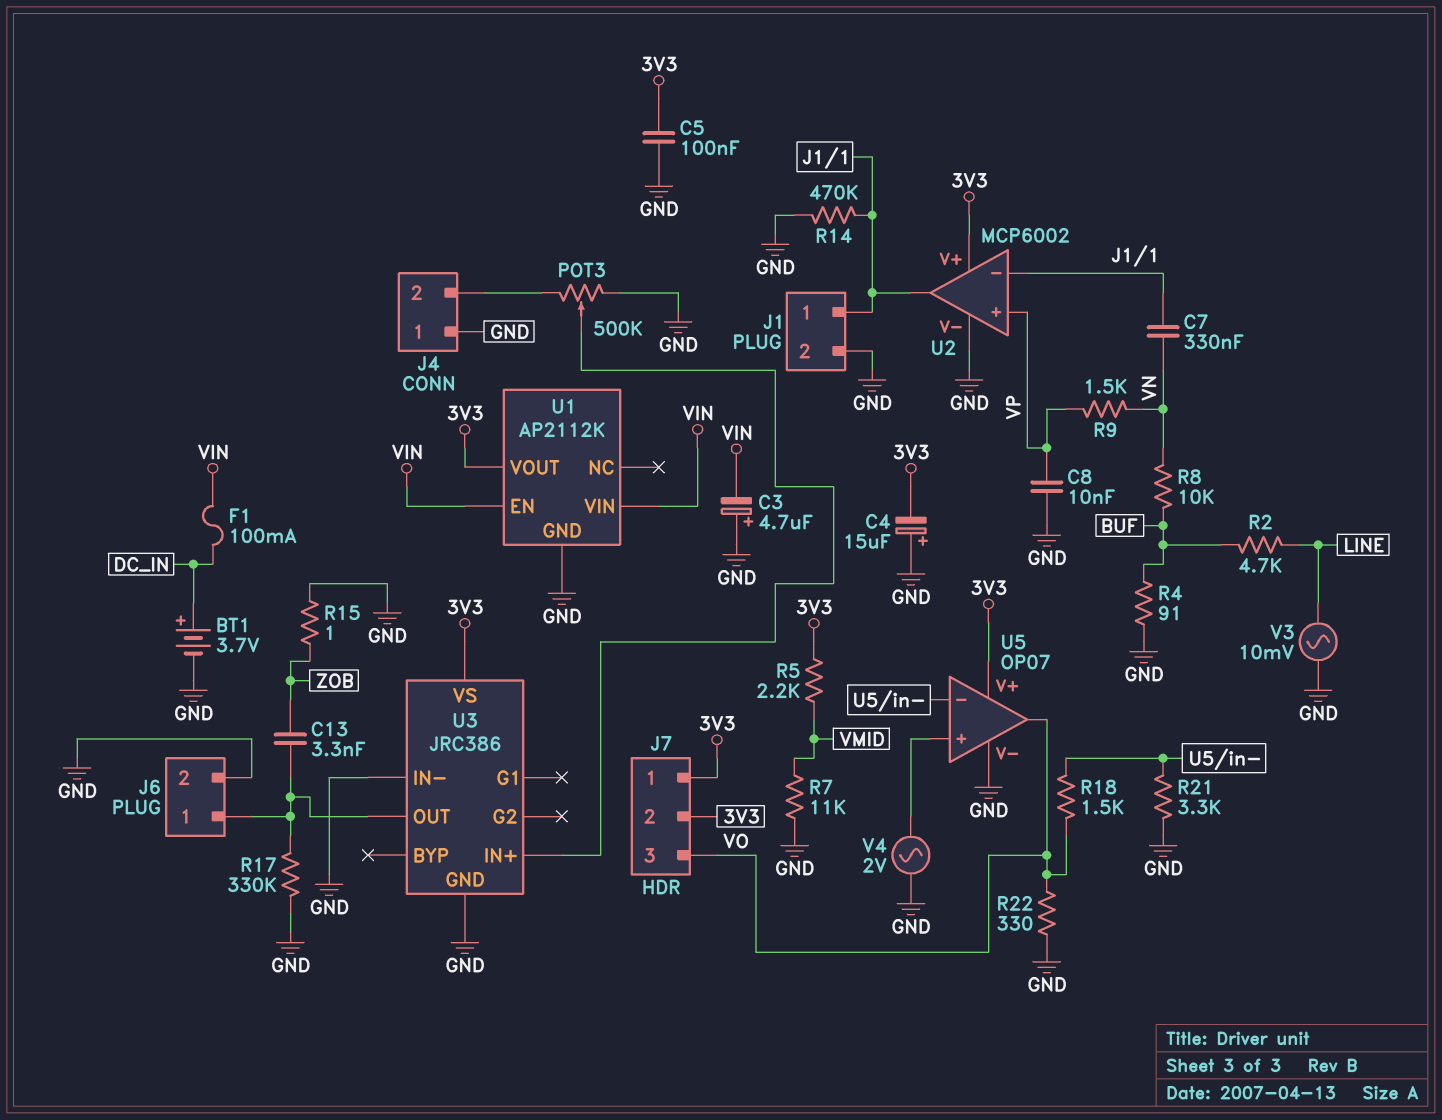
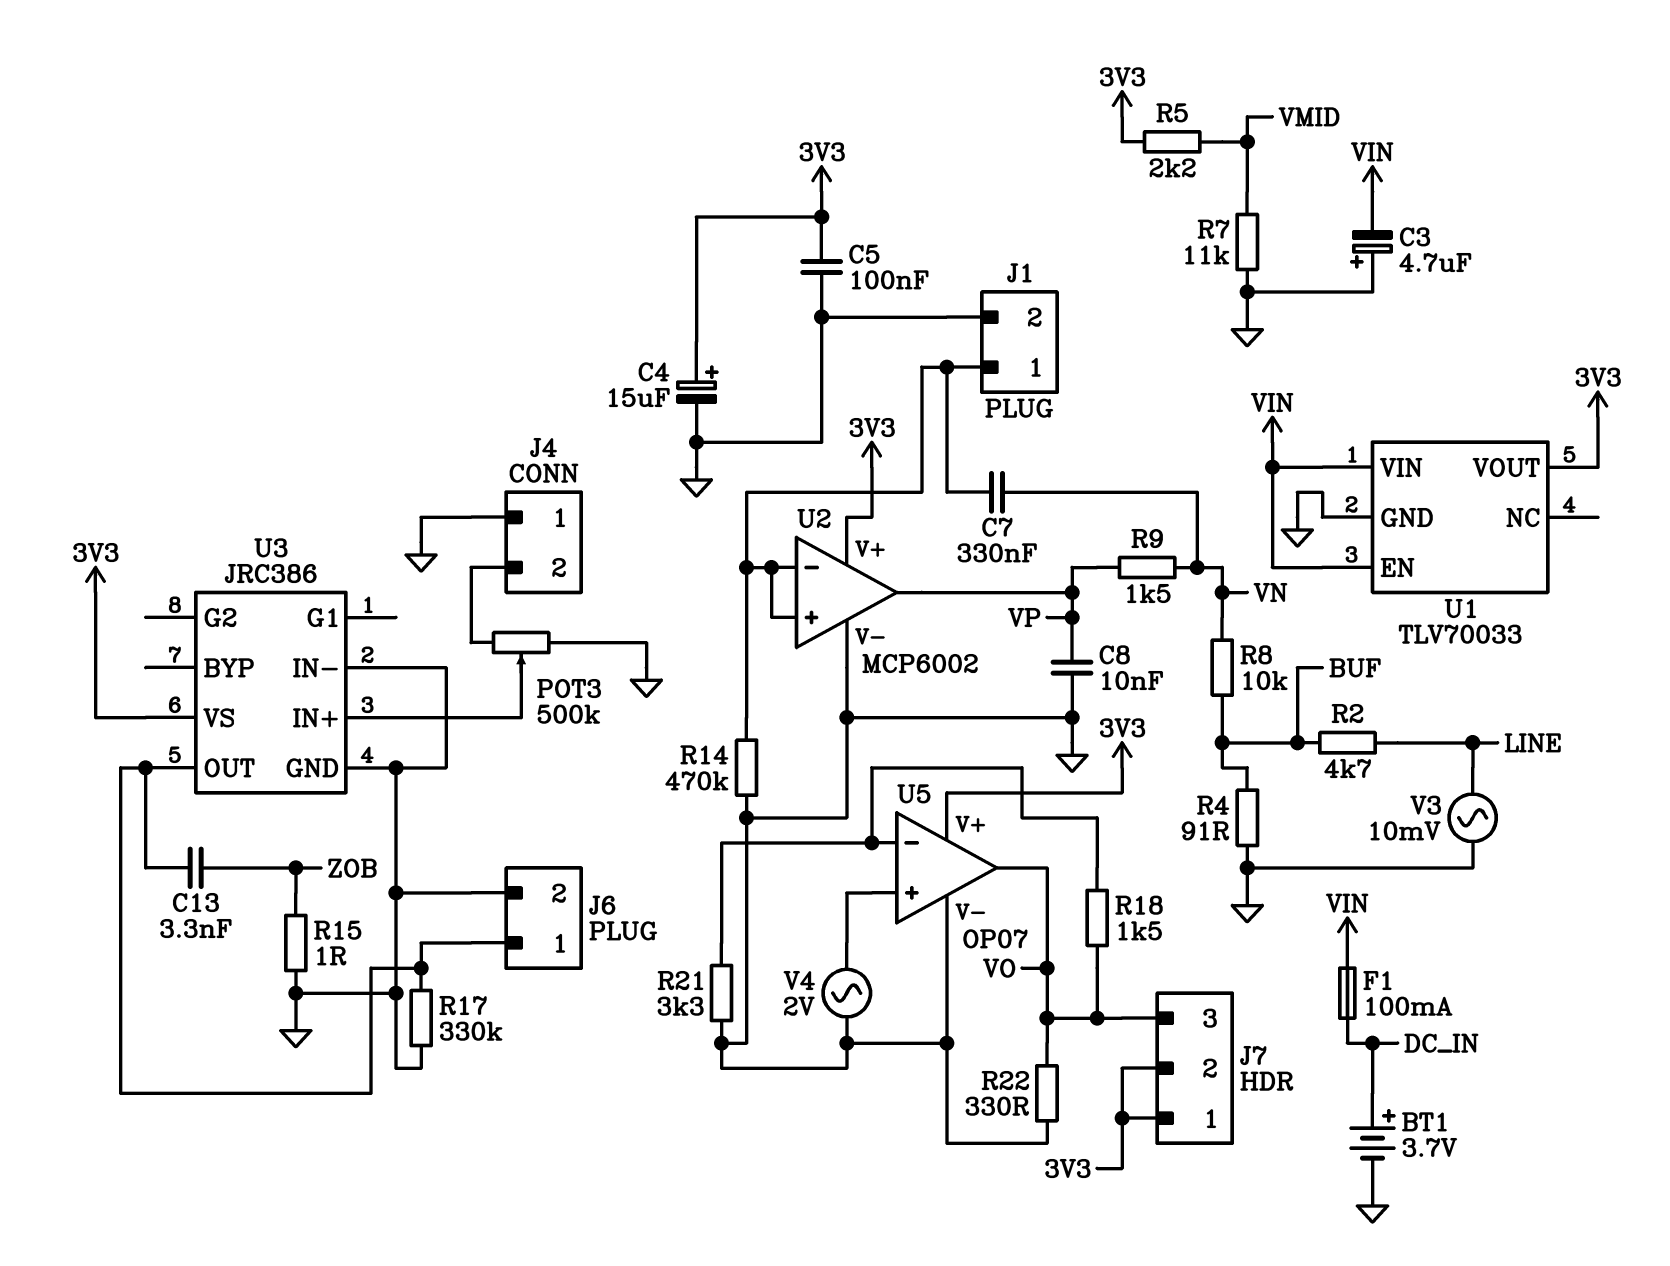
C4: 15uF (plus GND, minus 3V3) -> 15uF (plus 3V3, minus GND)
U1: AP2112K -> TLV70033
U2 pin in+: VP -> J1/1
U2 pin out: J1/1 -> VP

